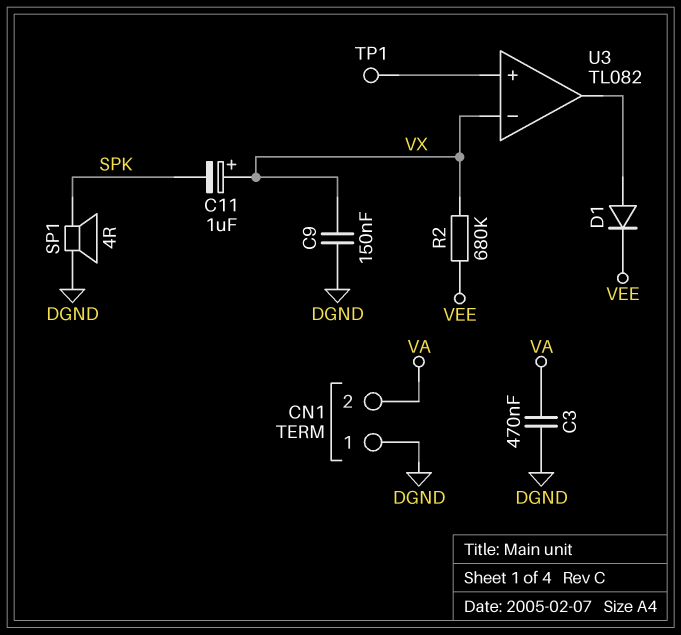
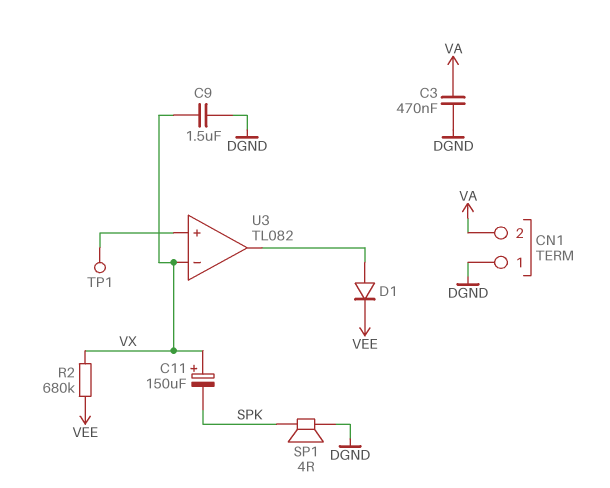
C9: 150nF (DGND, VX) -> 1.5uF (DGND, VX)
C11: 1uF (plus VX, minus SPK) -> 150uF (plus VX, minus SPK)

